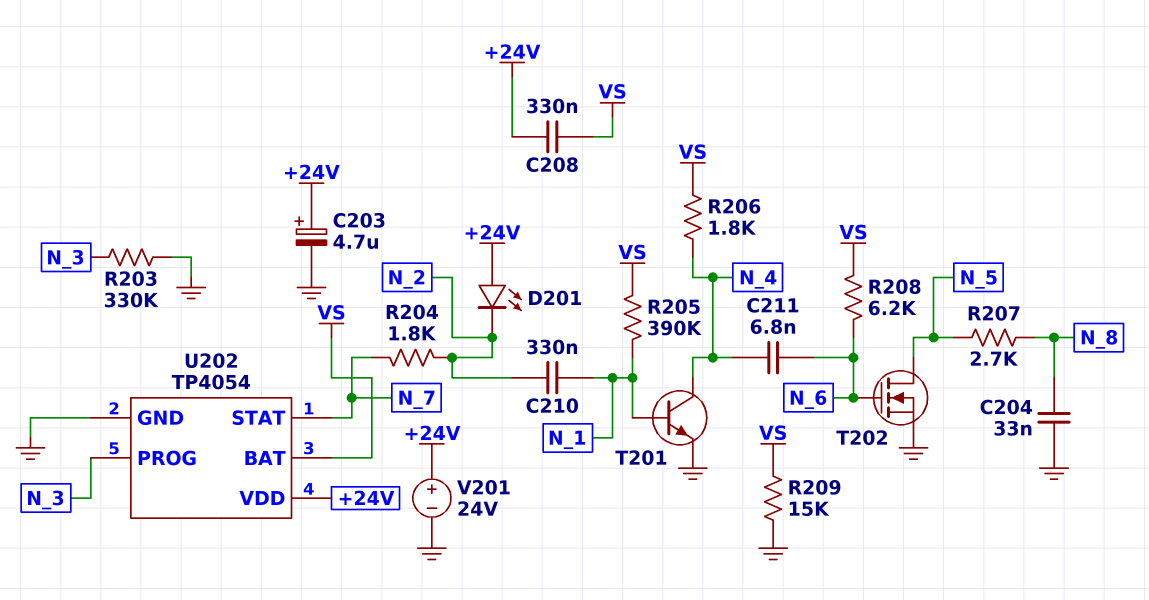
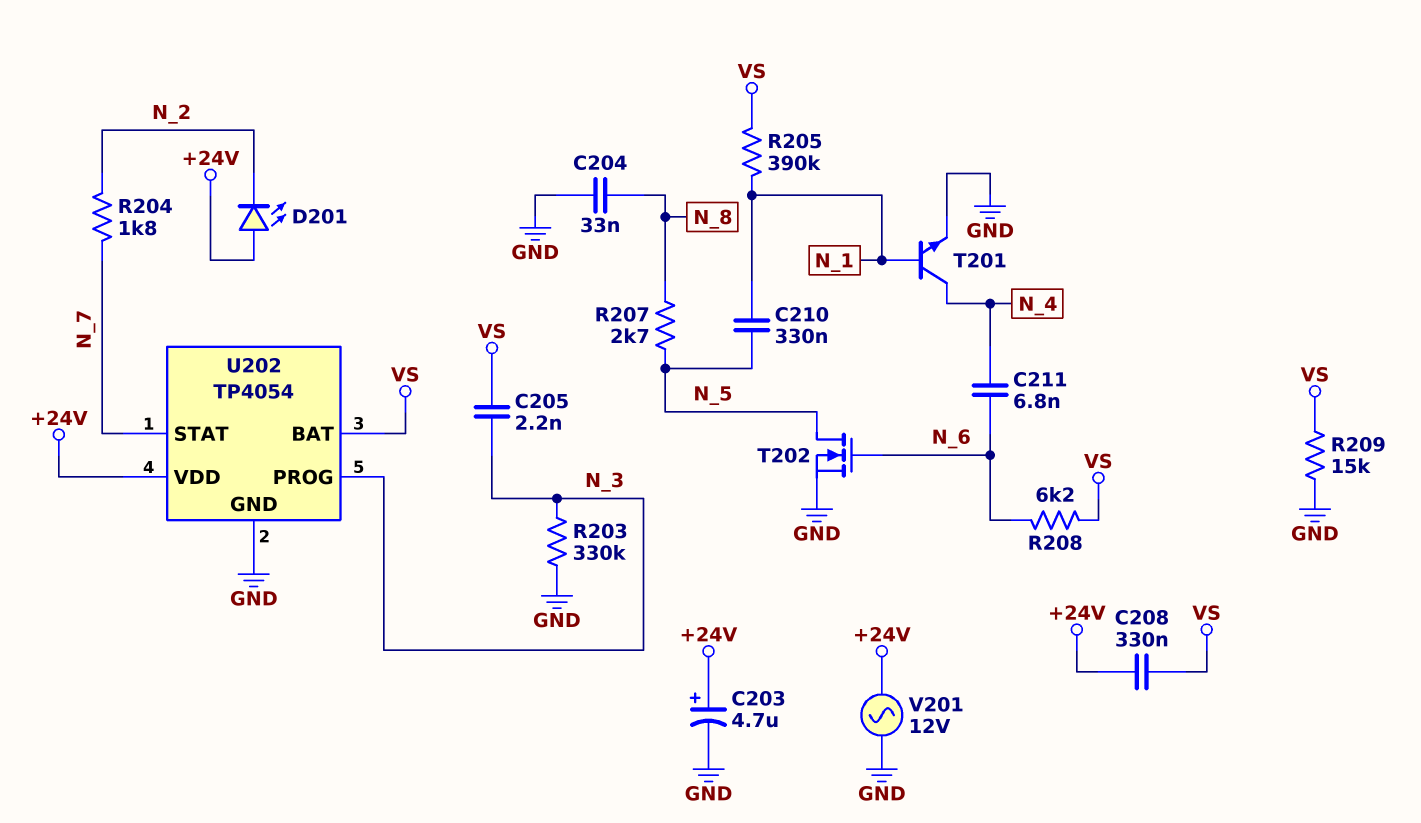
C205: none -> 2.2nF (N_3, VS)
C210: 330nF (N_1, N_2) -> 330nF (N_1, N_5)
R206: 1.8k (N_4, VS) -> none
V201: 24V (plus +24V, minus GND) -> AC 12V (+24V, GND)

